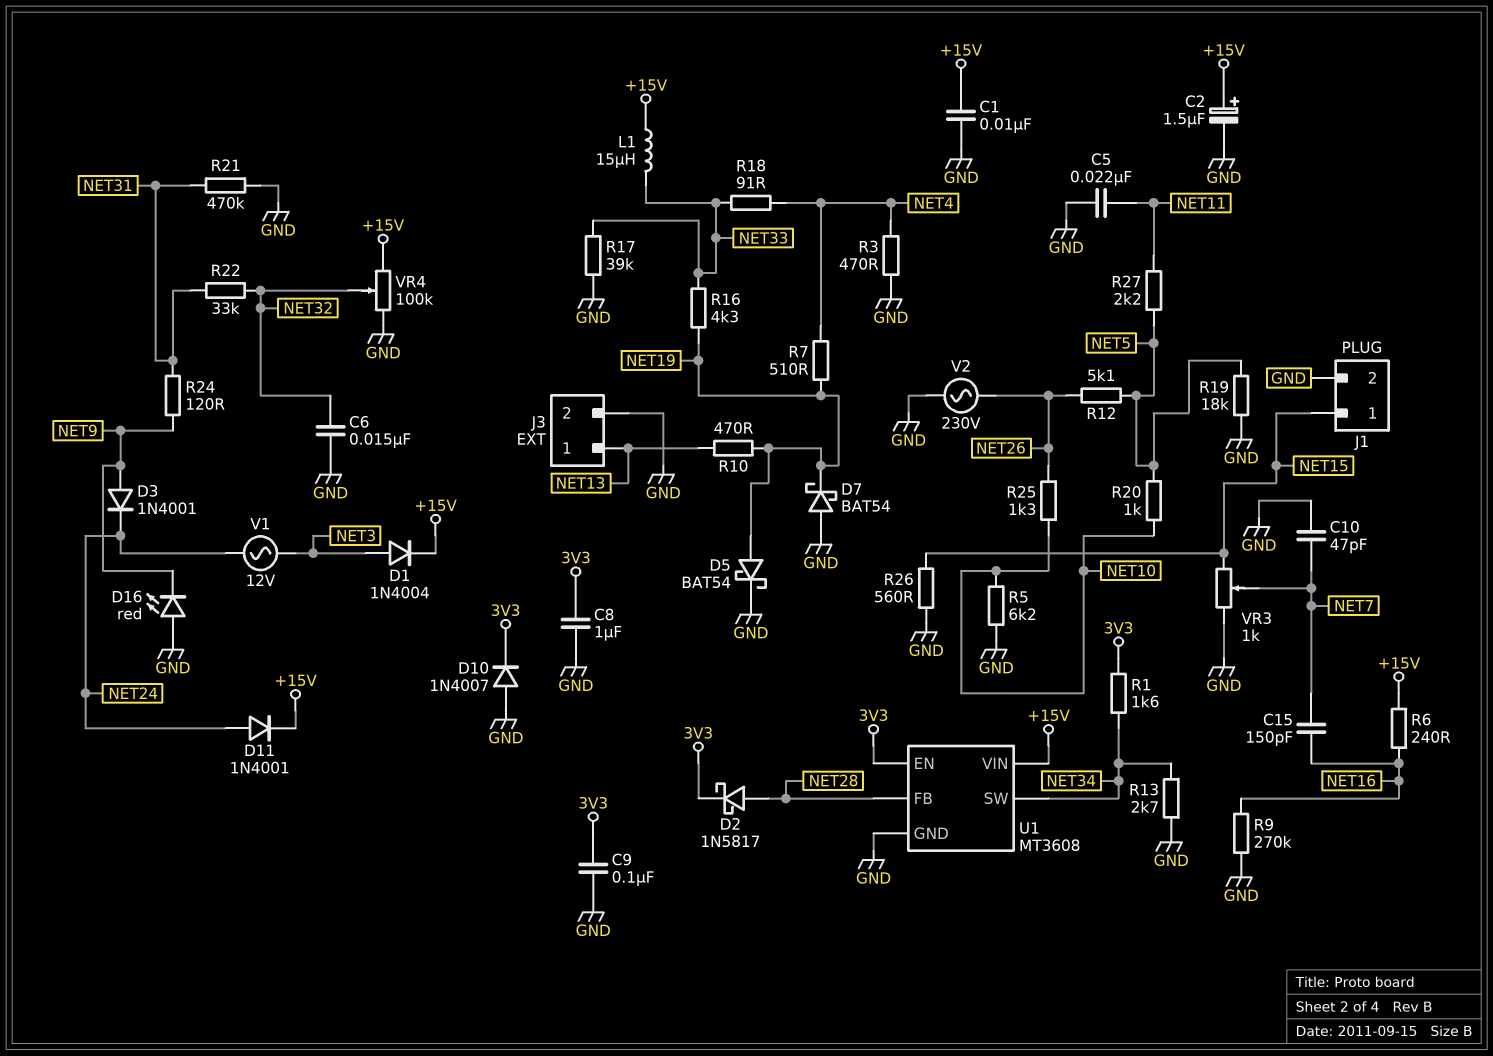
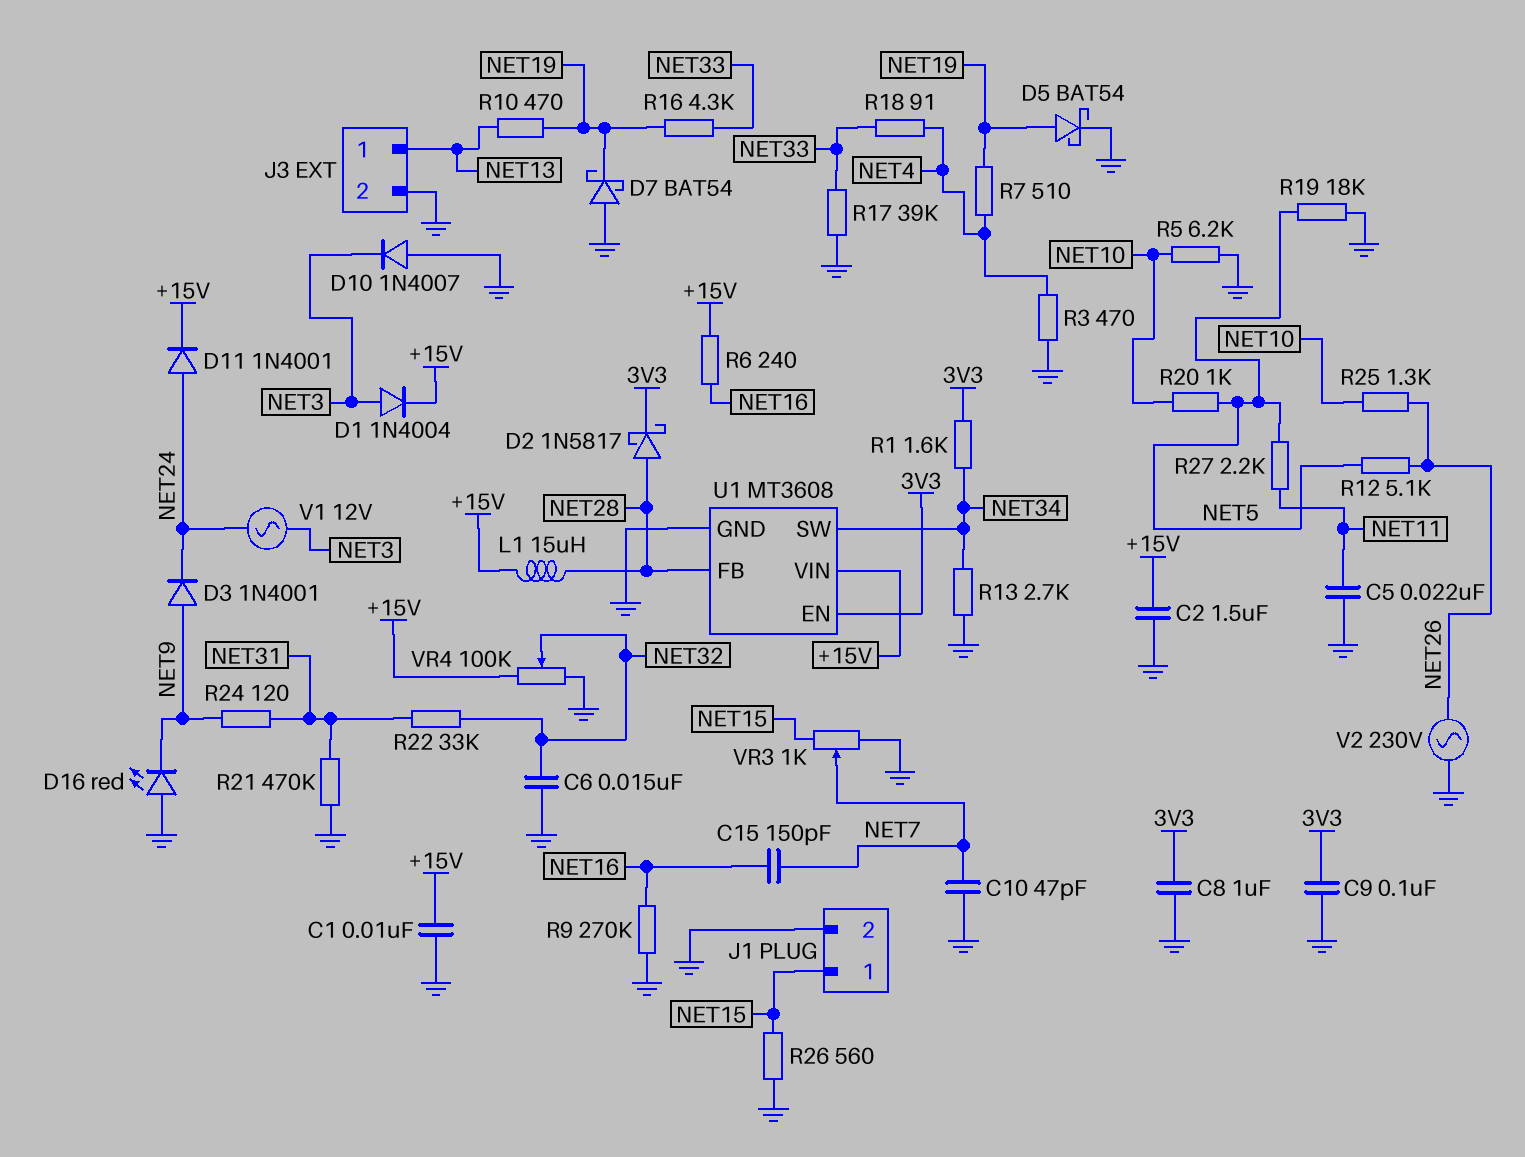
C2: 1.5uF (plus +15V, minus GND) -> 1.5uF (+15V, GND)
D10: diode 1N4007 (A GND, K 3V3) -> diode 1N4007 (A GND, K NET3)
L1: 15uH (+15V, NET33) -> 15uH (+15V, NET28)

